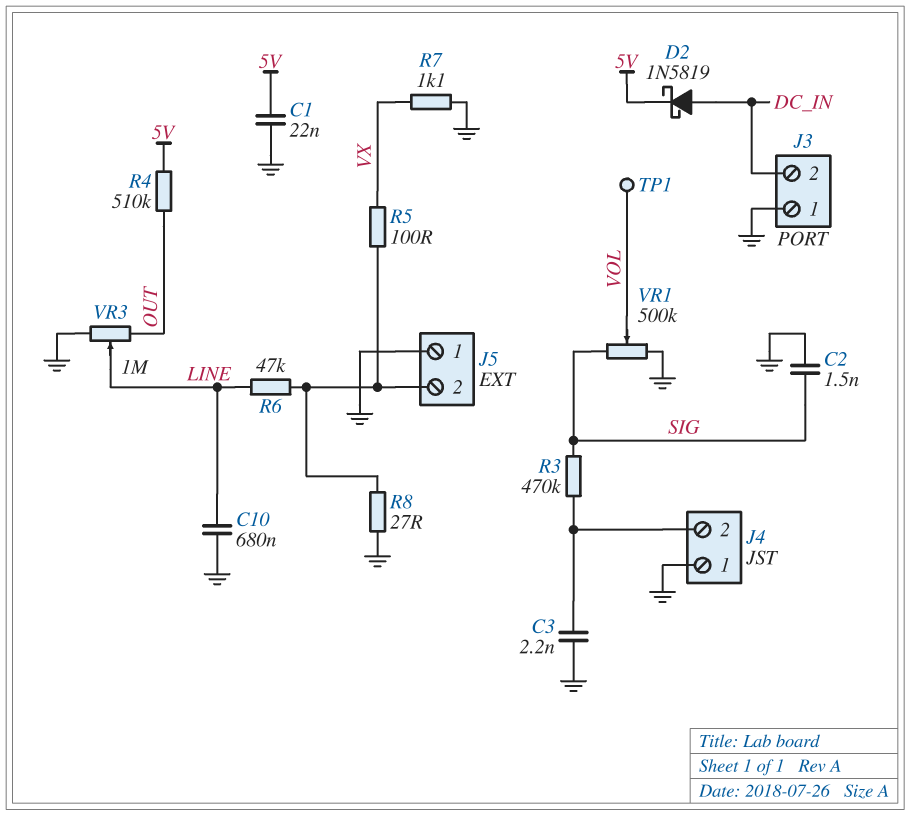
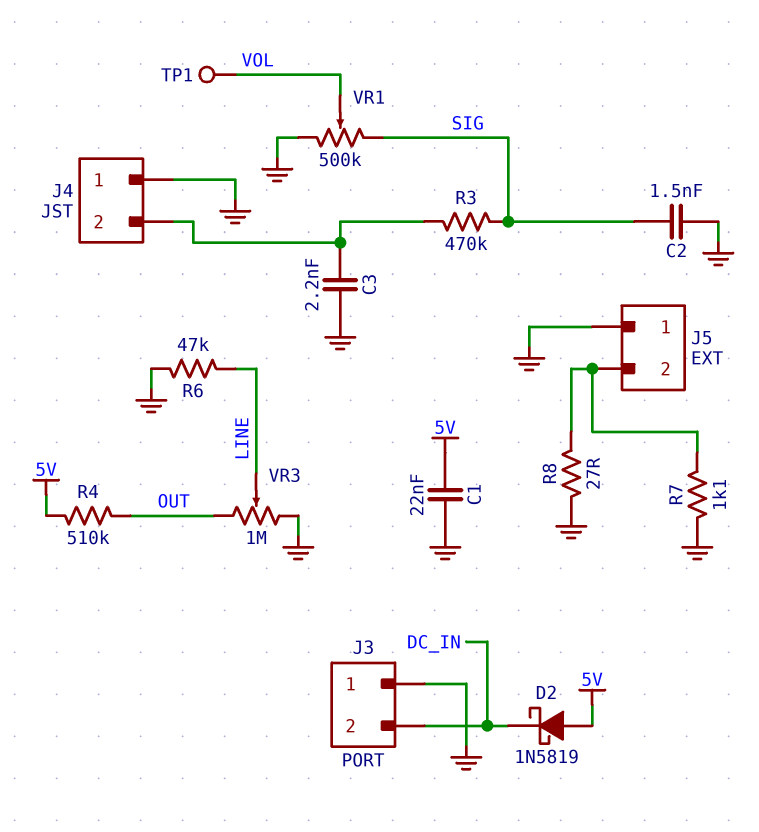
C10: 680nF (GND, LINE) -> none
D2: schottky 1N5819 (A DC_IN, K 5V) -> schottky 1N5819 (A 5V, K DC_IN)
R5: 100 (J5/2, VX) -> none
R6: 47k (J5/2, LINE) -> 47k (GND, LINE)
R7: 1.1k (GND, VX) -> 1.1k (GND, J5/2)

